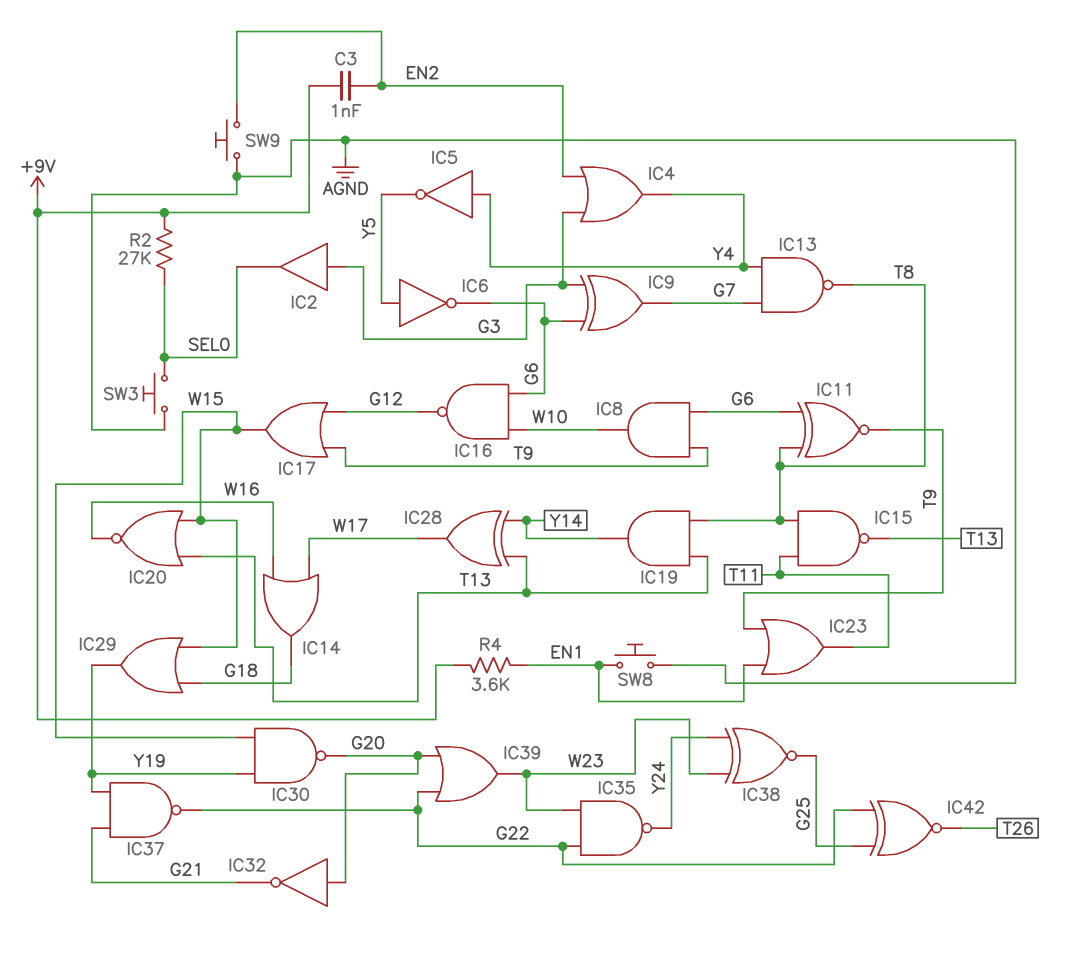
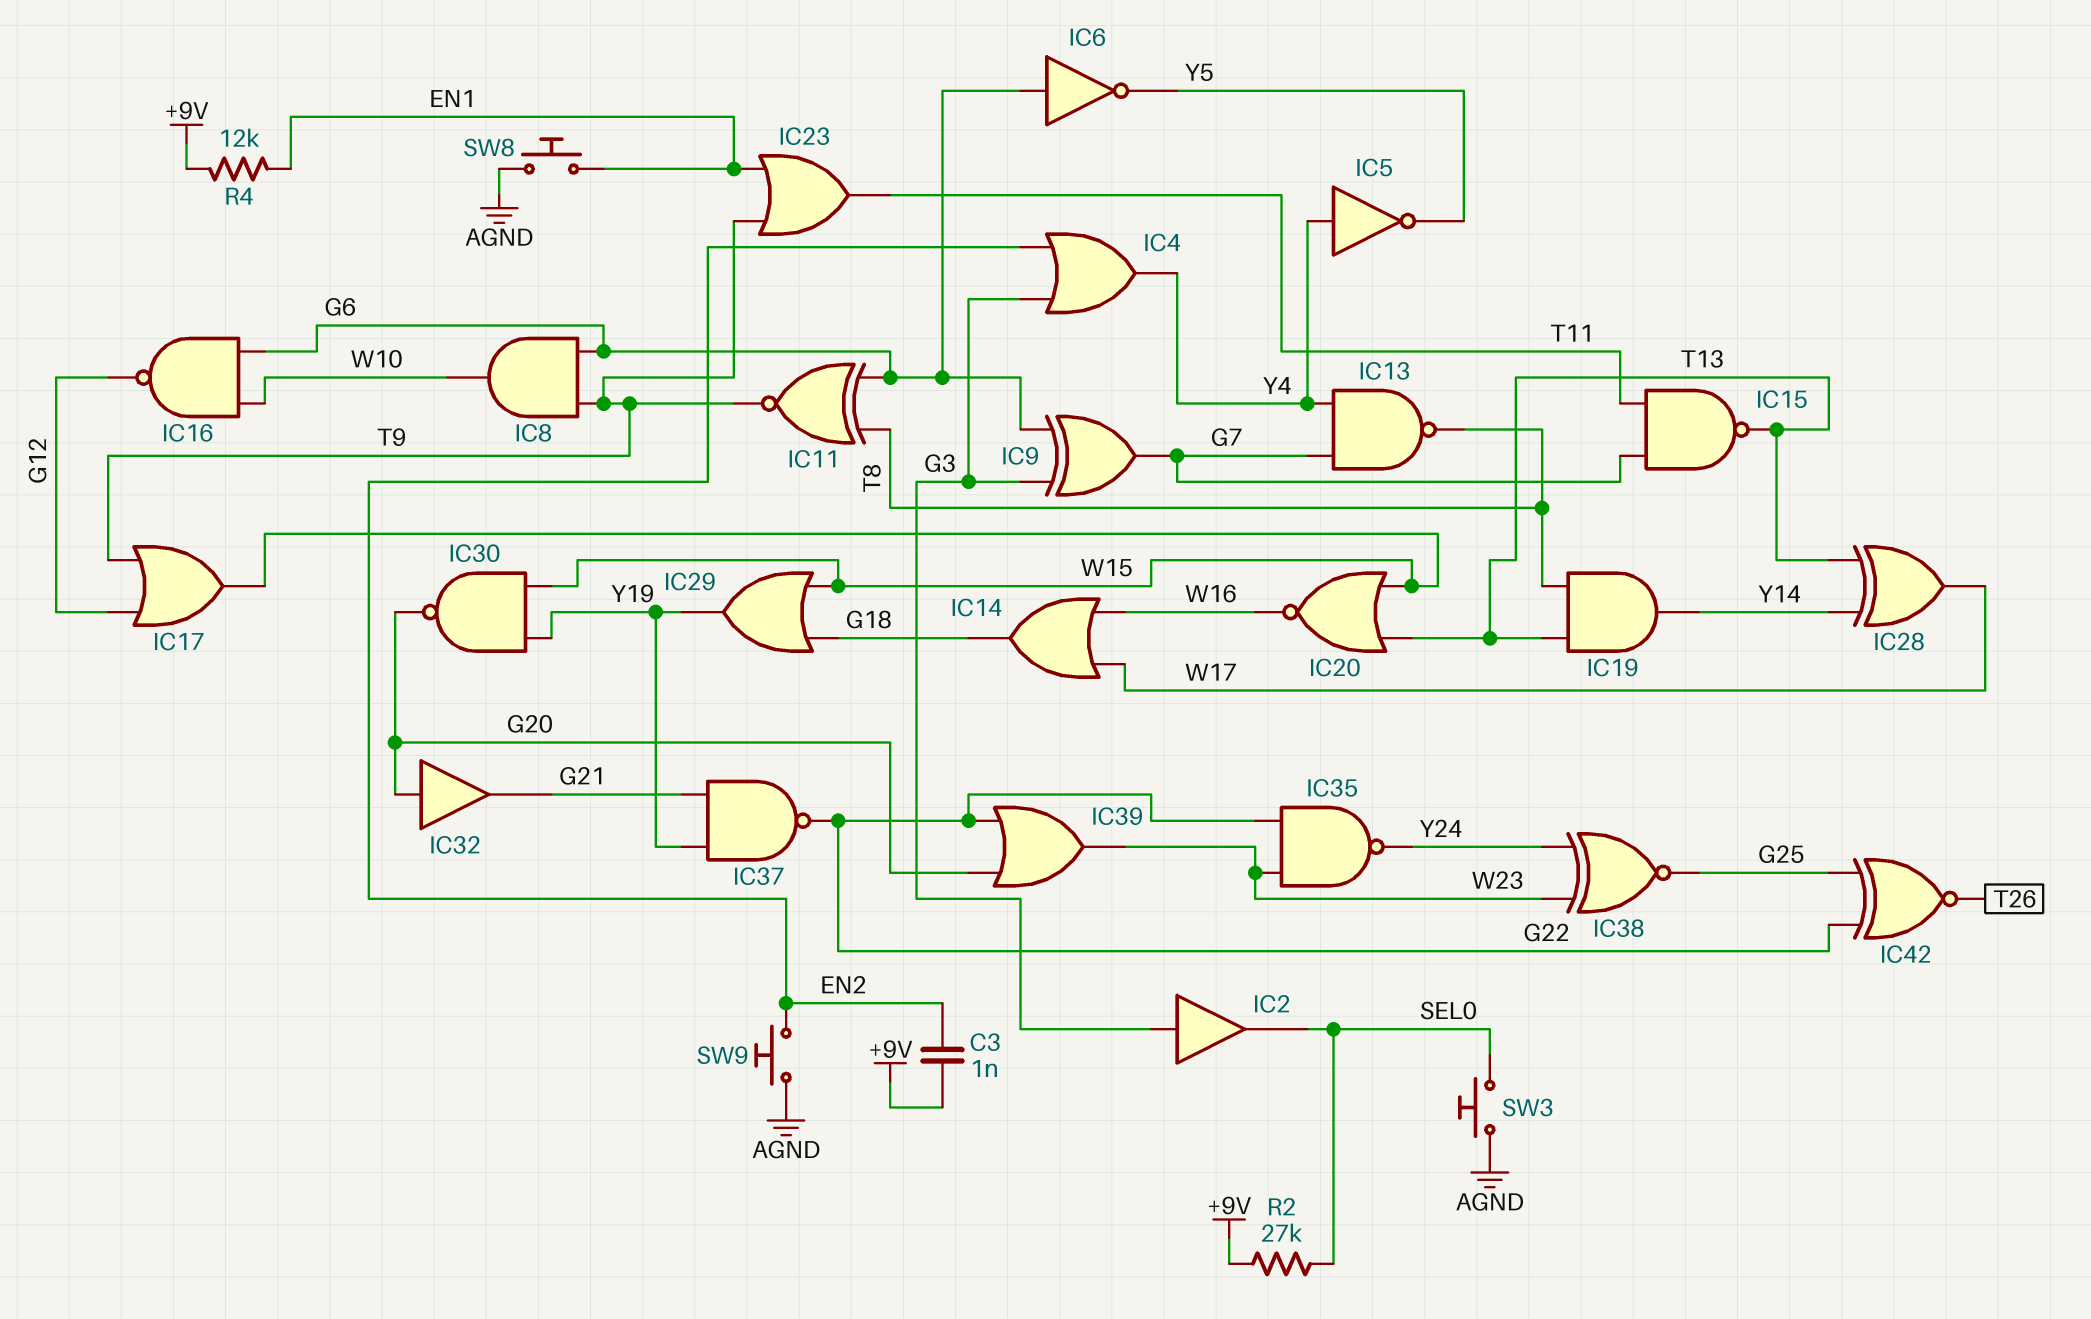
IC6: NOT (in Y5, out G6) -> NOT (in G6, out Y5)
IC15: NAND (in T8, in T11, out T13) -> NAND (in G7, in T11, out T13)
IC32: NOT (in G20, out G21) -> buffer (in G20, out G21)
R4: 3.6k (+9V, EN1) -> 12k (+9V, EN1)

